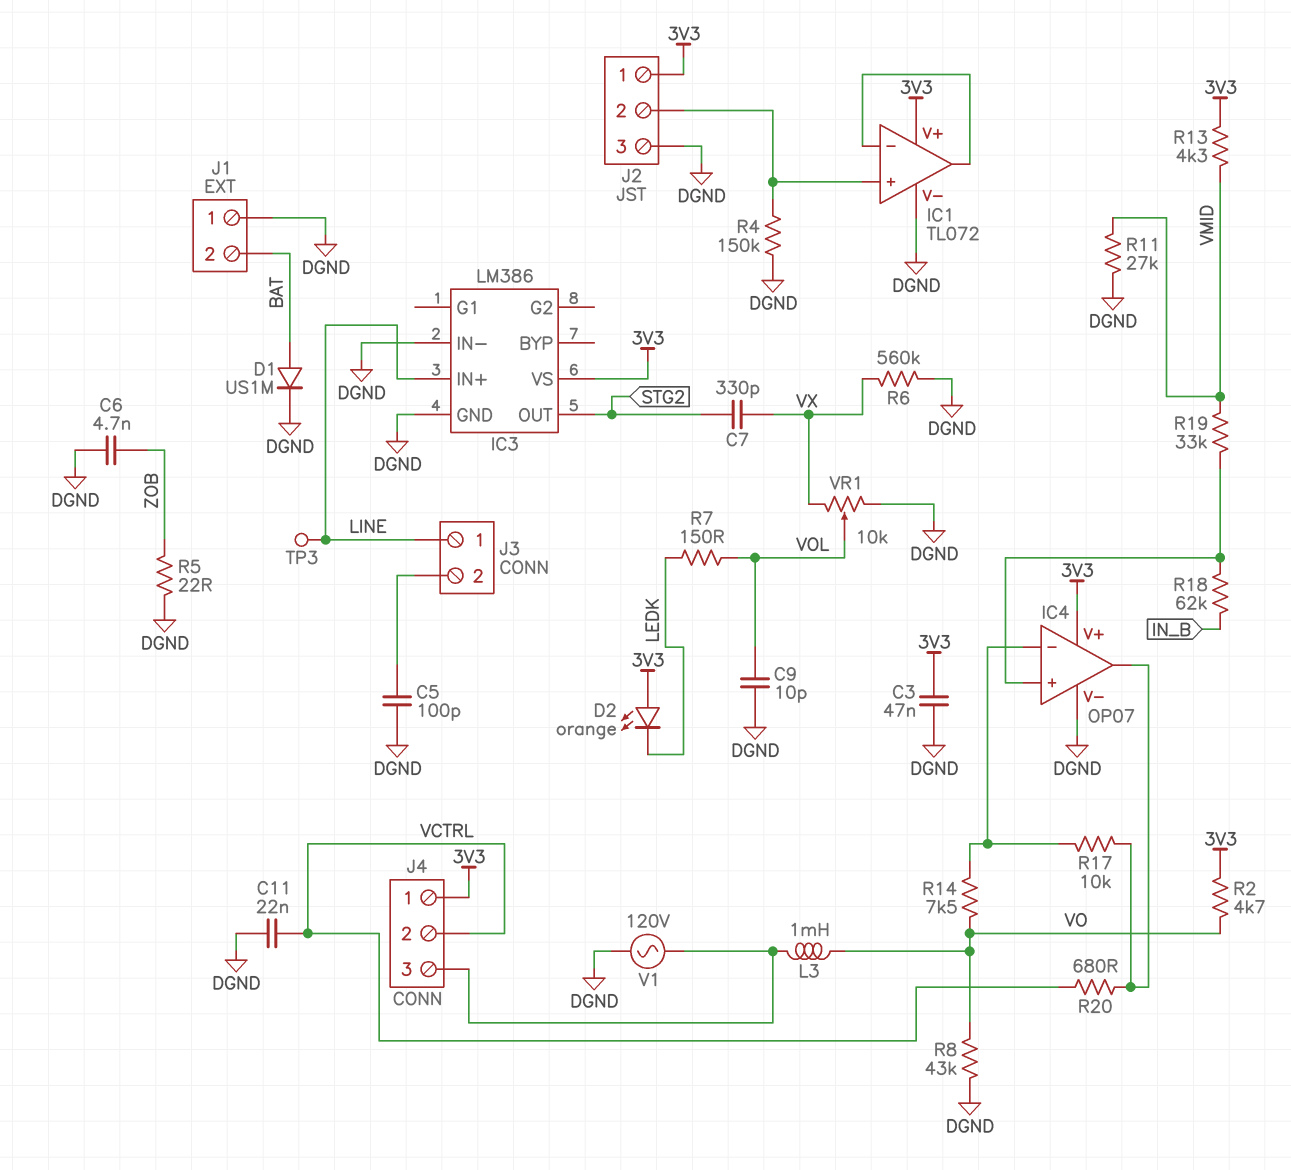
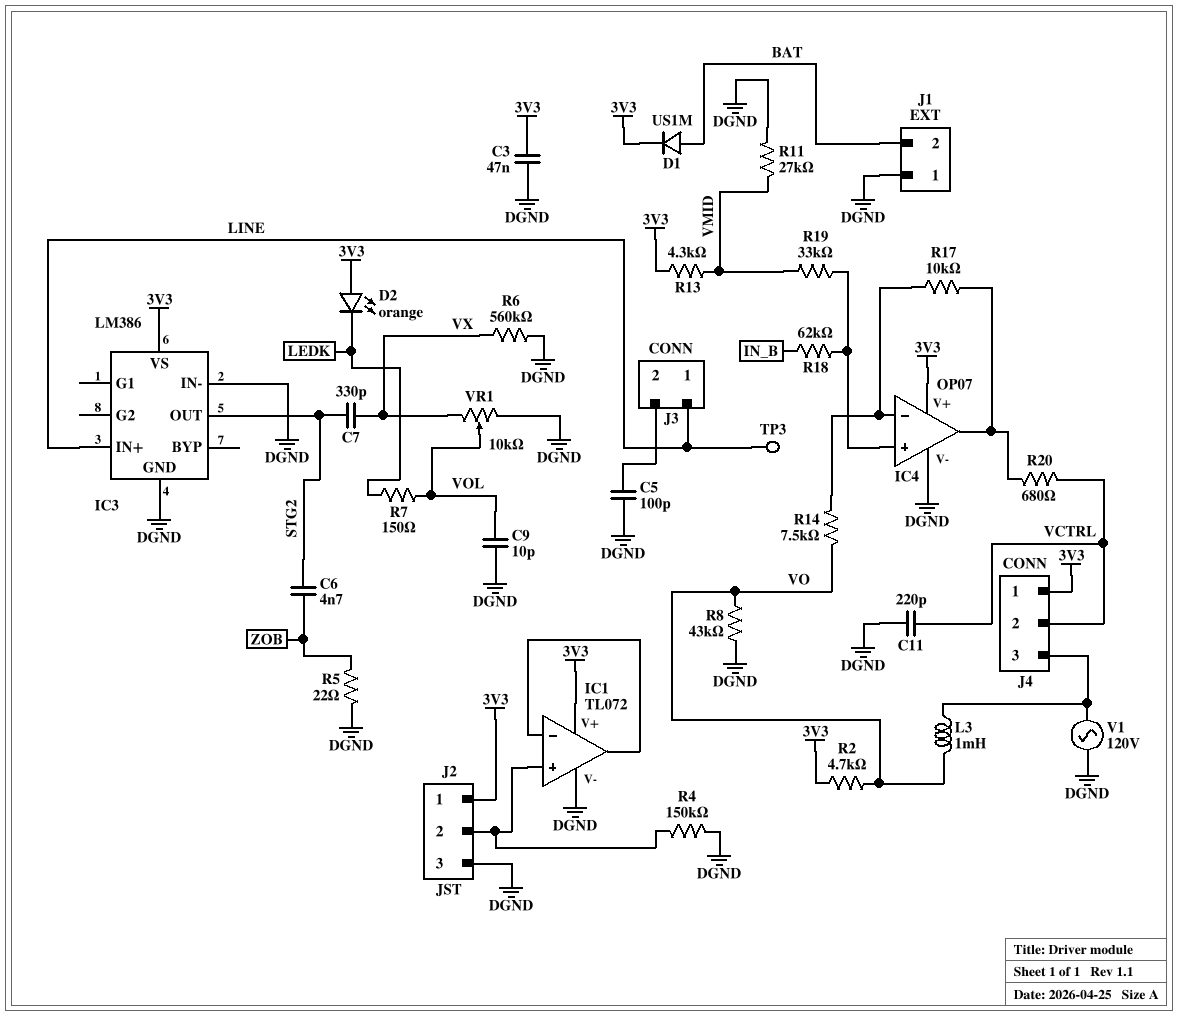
C6: 4.7nF (DGND, ZOB) -> 4.7nF (STG2, ZOB)
C11: 22nF (DGND, VCTRL) -> 220pF (DGND, VCTRL)
D1: diode US1M (A BAT, K DGND) -> diode US1M (A BAT, K 3V3)

